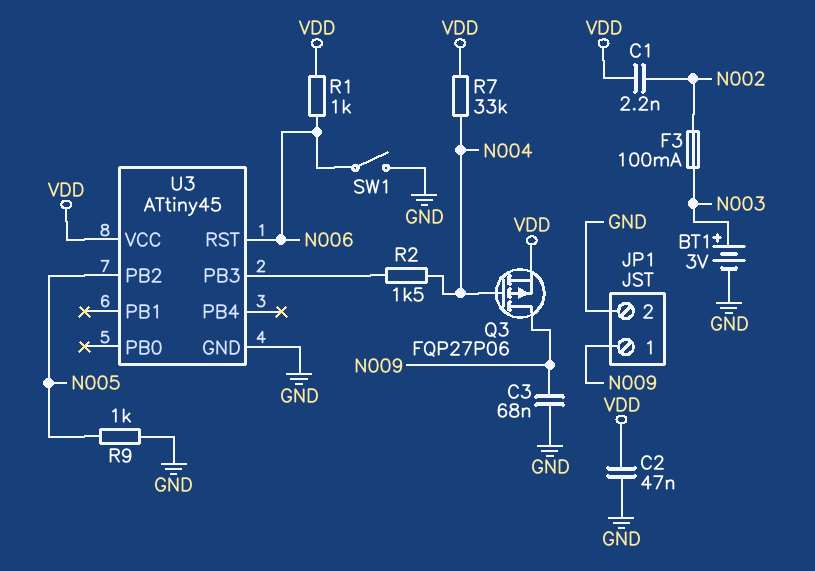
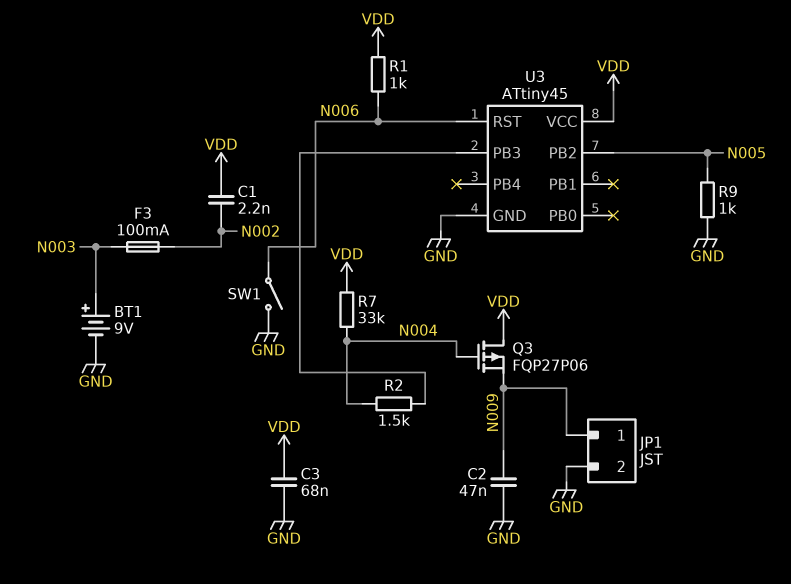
BT1: 3V (plus N003, minus GND) -> 9V (plus N003, minus GND)
C2: 47nF (GND, VDD) -> 47nF (GND, N009)
C3: 68nF (GND, N009) -> 68nF (GND, VDD)
Q3: PMOS FQP27P06 (G N004, D N009, S VDD) -> PMOS FQP27P06 (G N004, D VDD, S N009)

